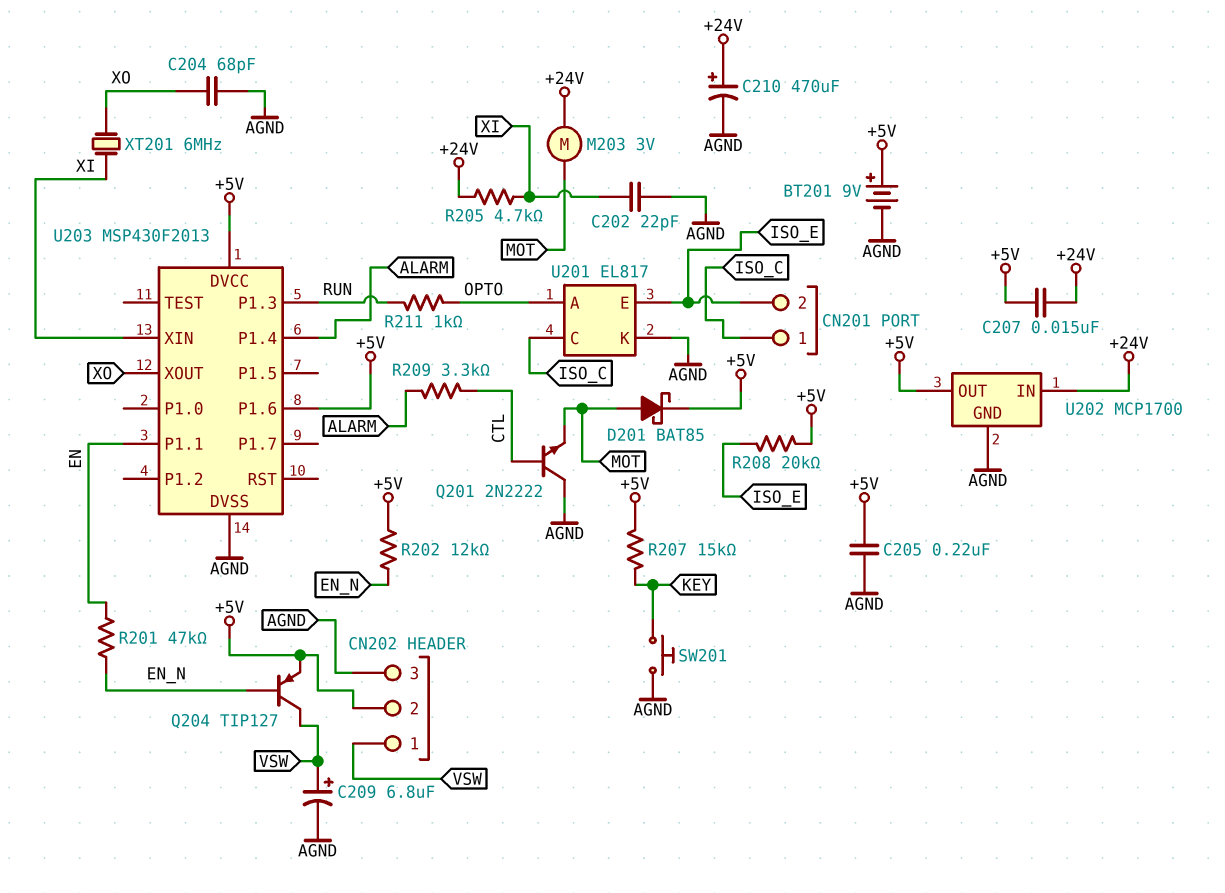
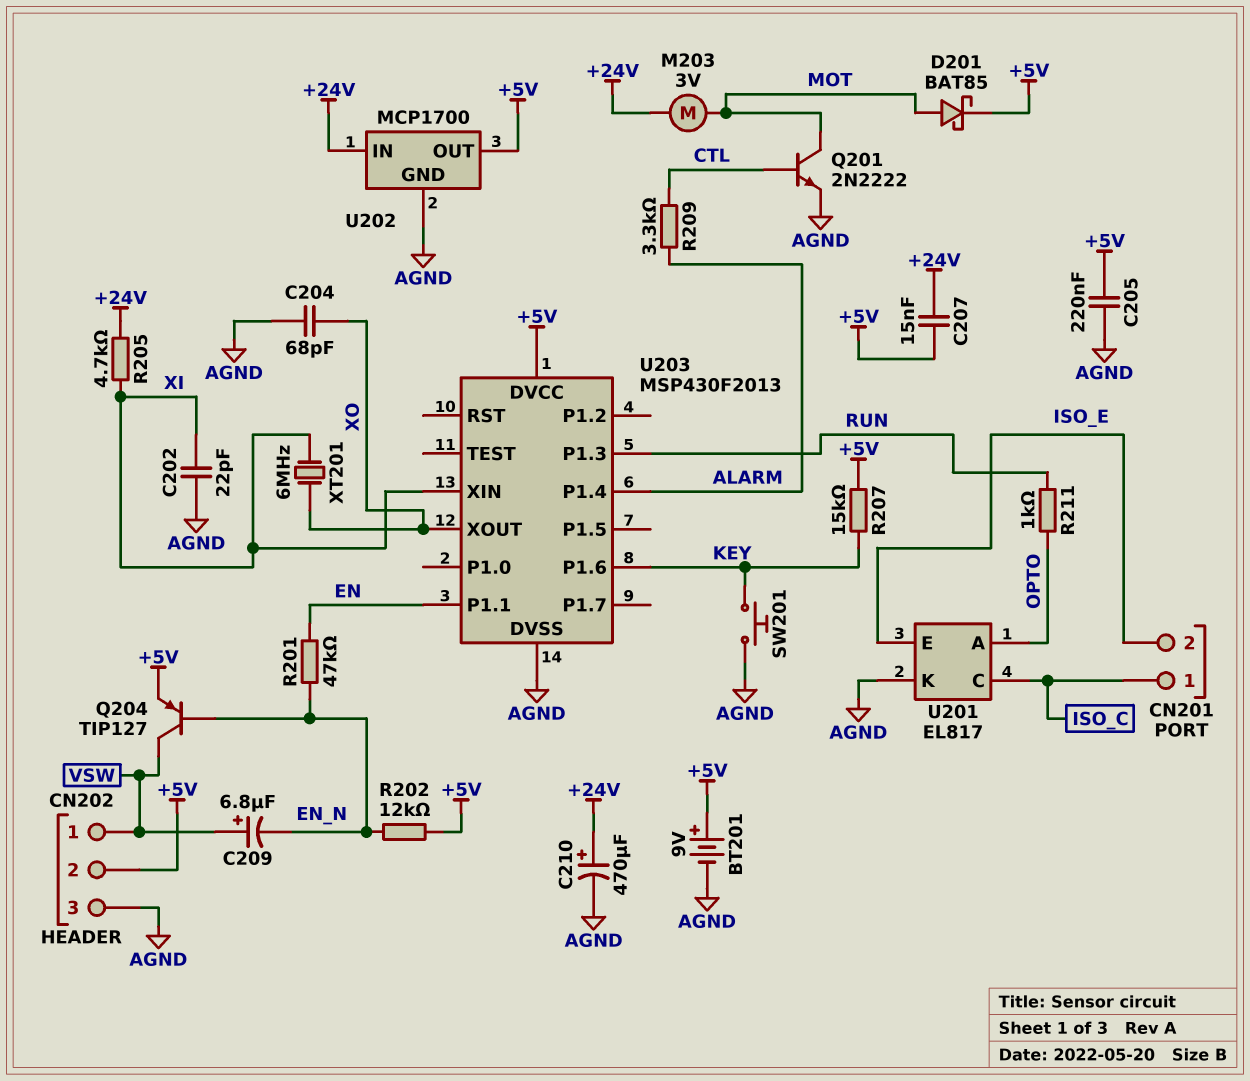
C209: 6.8uF (plus VSW, minus AGND) -> 6.8uF (plus VSW, minus EN_N)
Q201: NPN 2N2222 (B CTL, C AGND, E MOT) -> NPN 2N2222 (B CTL, C MOT, E AGND)
R208: 20k (+5V, ISO_E) -> none
U203 pin P1.6: +5V -> KEY

